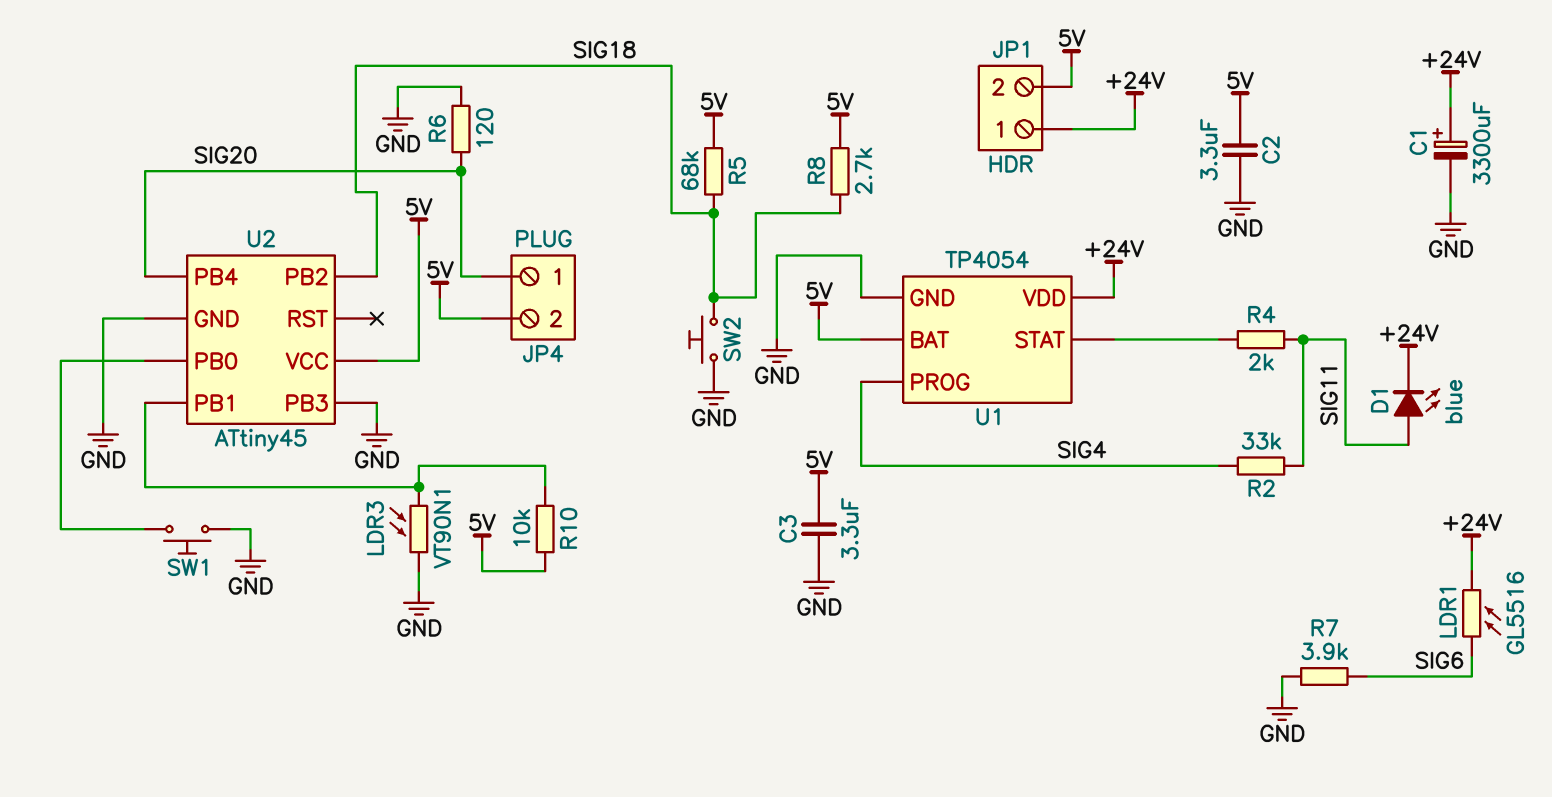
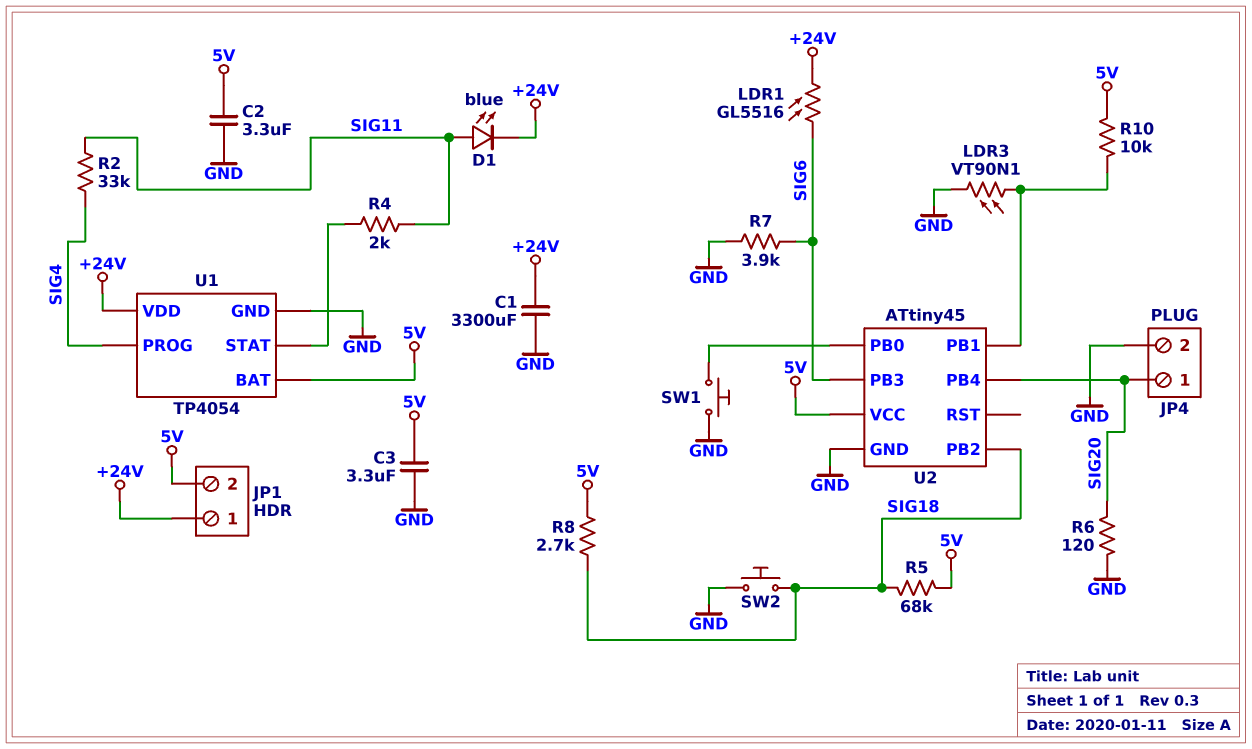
C1: 3300uF (plus +24V, minus GND) -> 3300uF (+24V, GND)
JP4 pin 2: 5V -> GND
U2 pin PB3: GND -> SIG6

